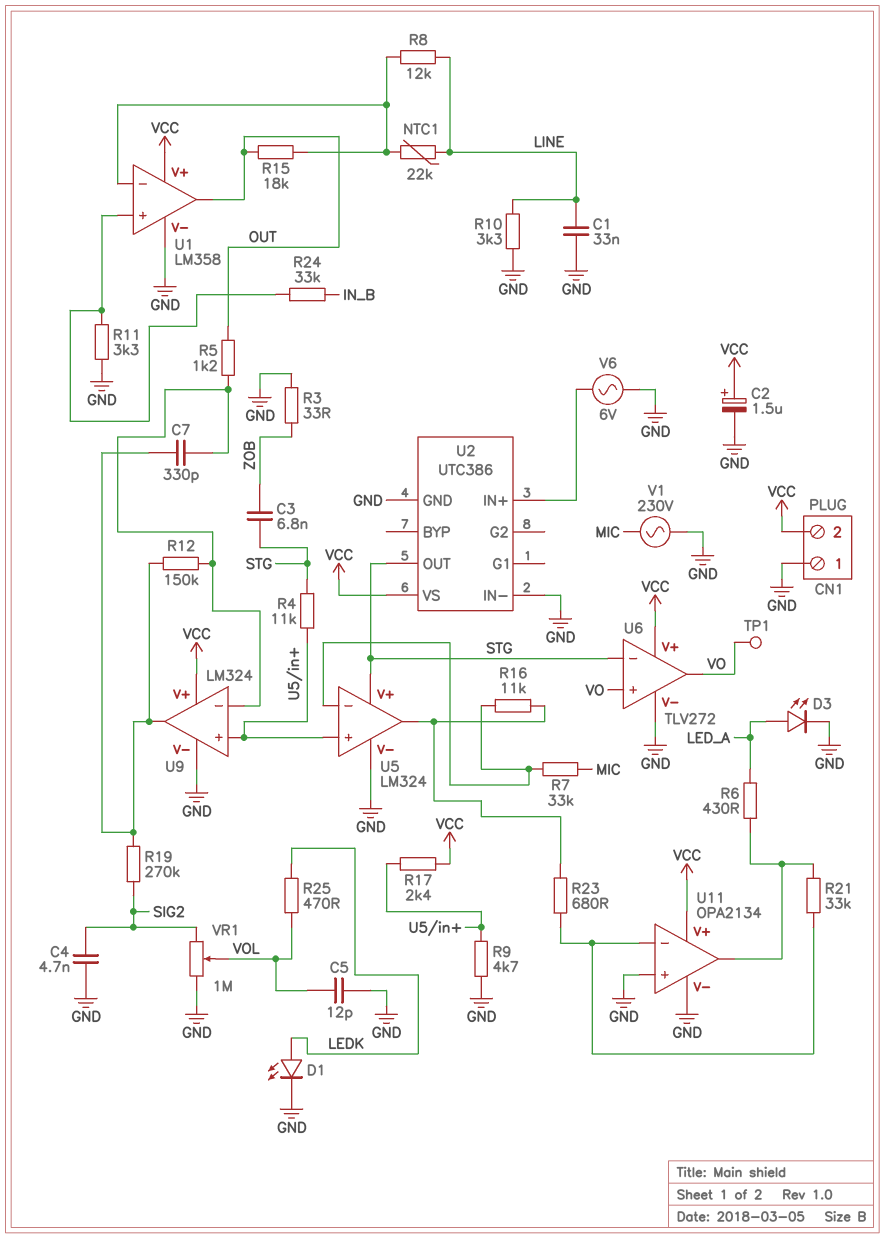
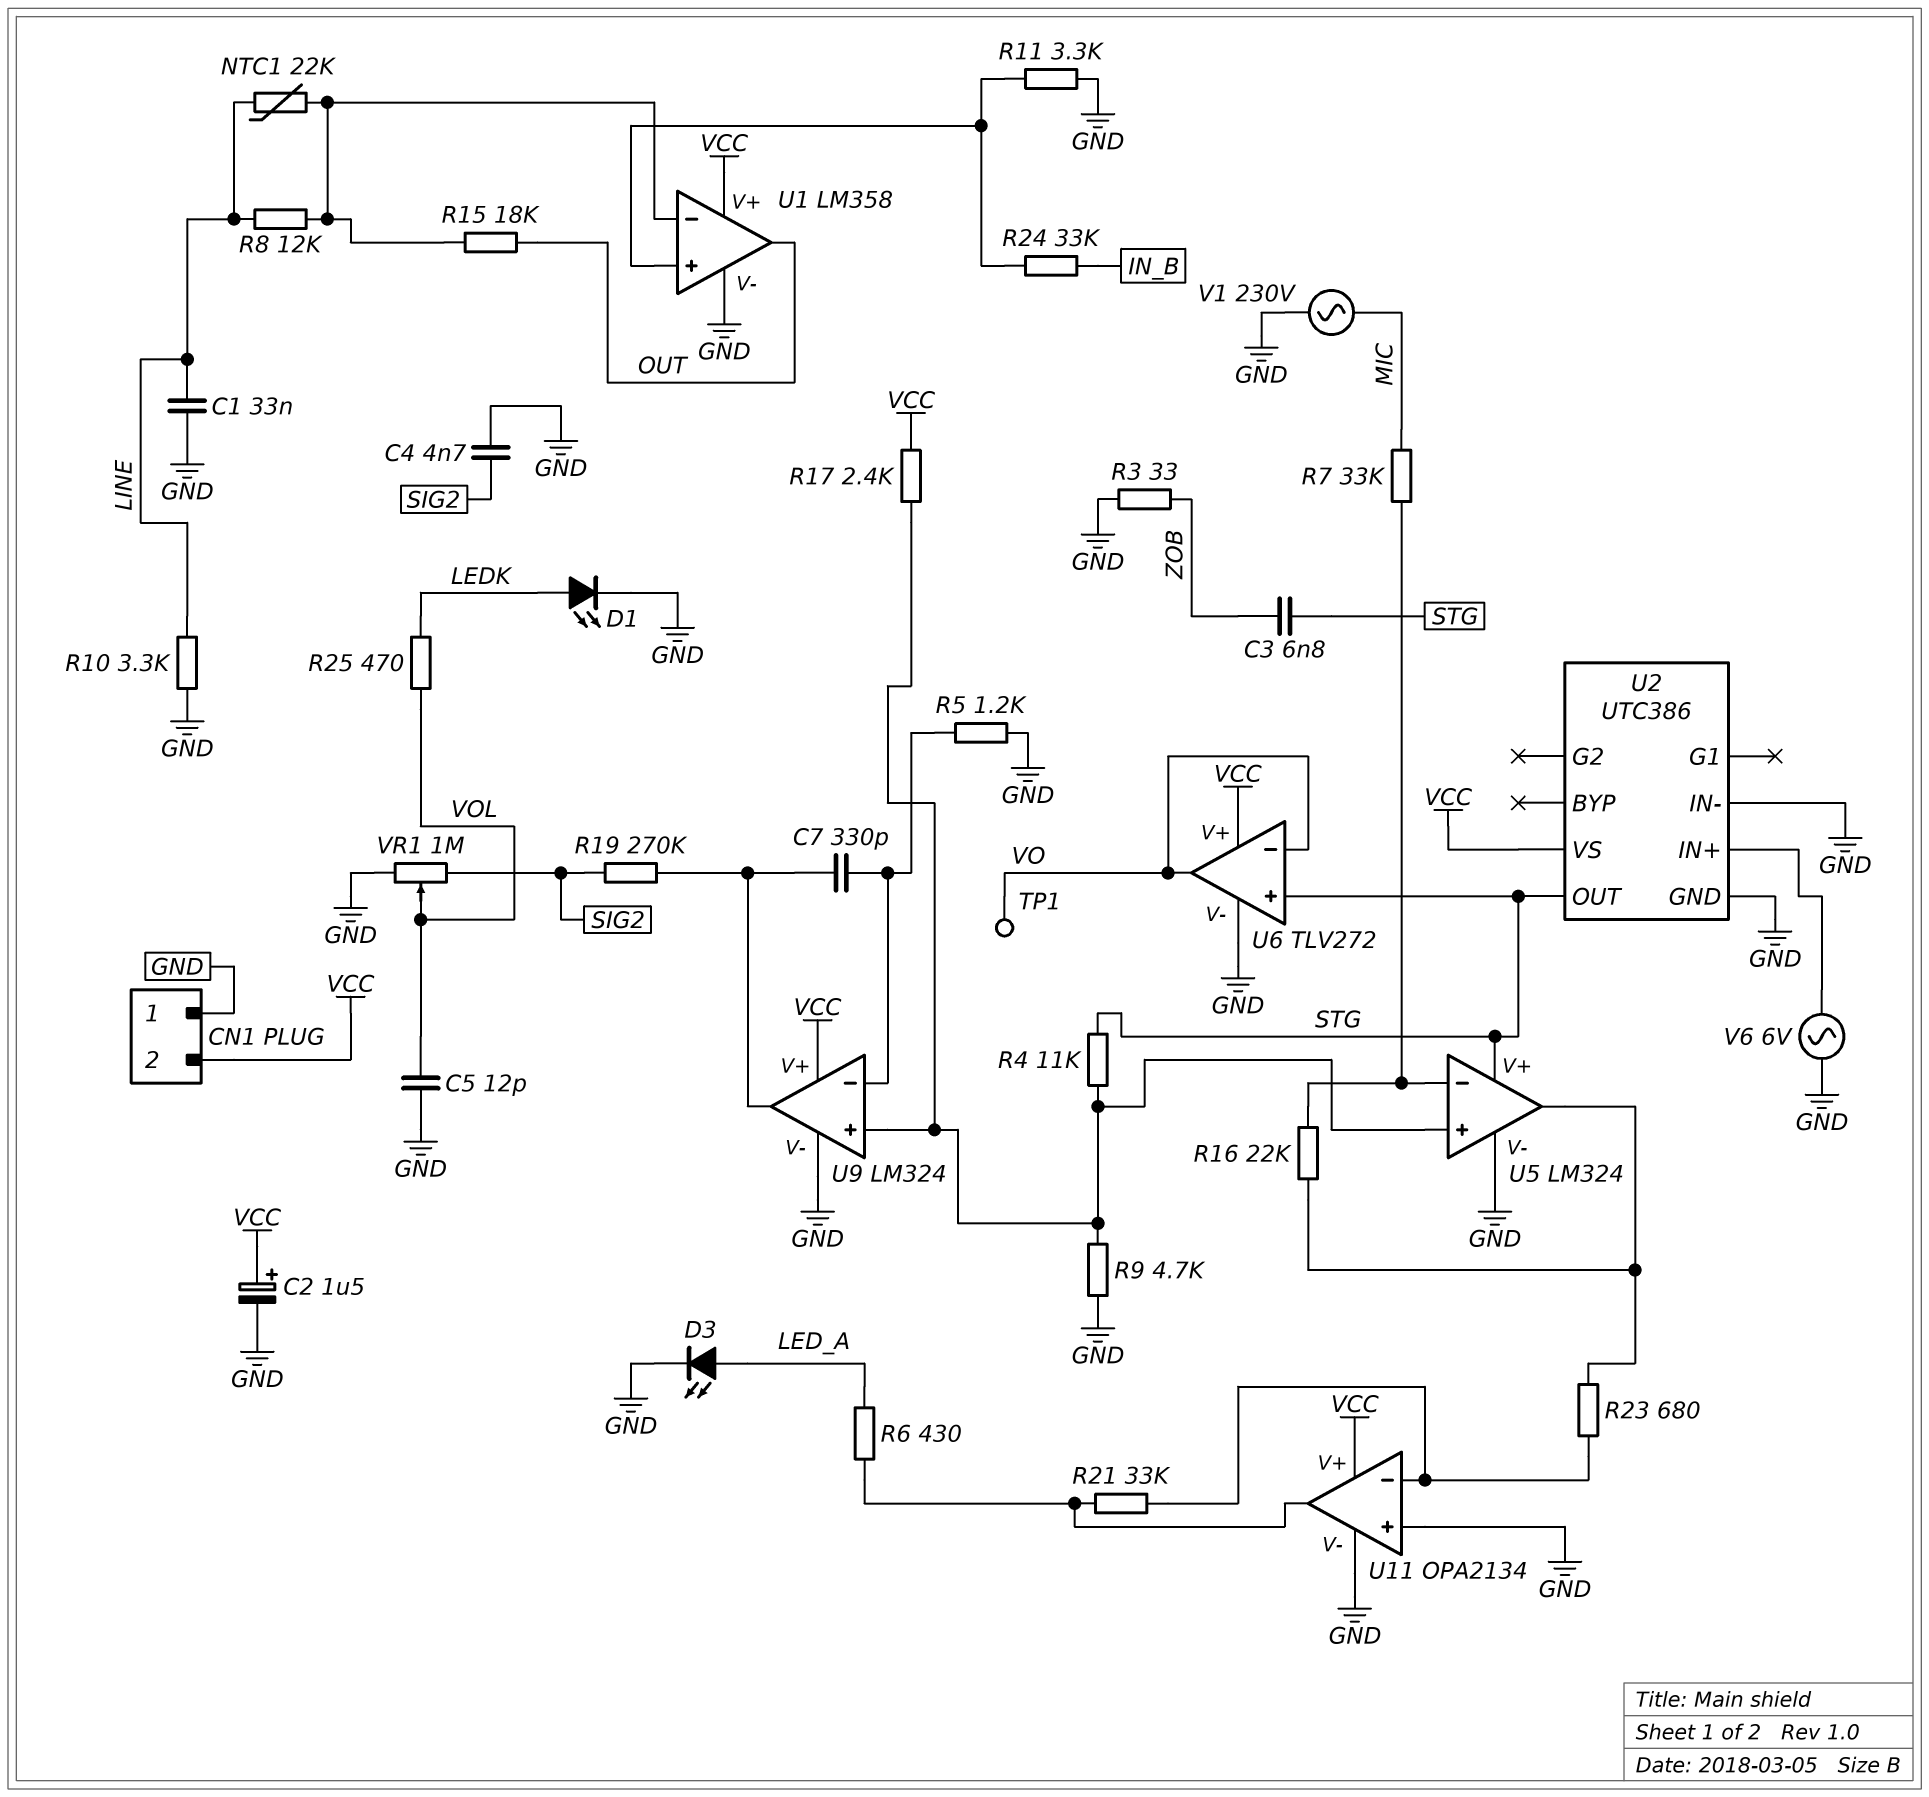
R5: 1.2k (OUT, U9/in-) -> 1.2k (GND, U9/in-)
R12: 150k (U9/in-, U9/out) -> none
R16: 11k (U5/in-, U5/out) -> 22k (U5/in-, U5/out)
U6 pin in+: VO -> STG
U6 pin in-: STG -> VO

